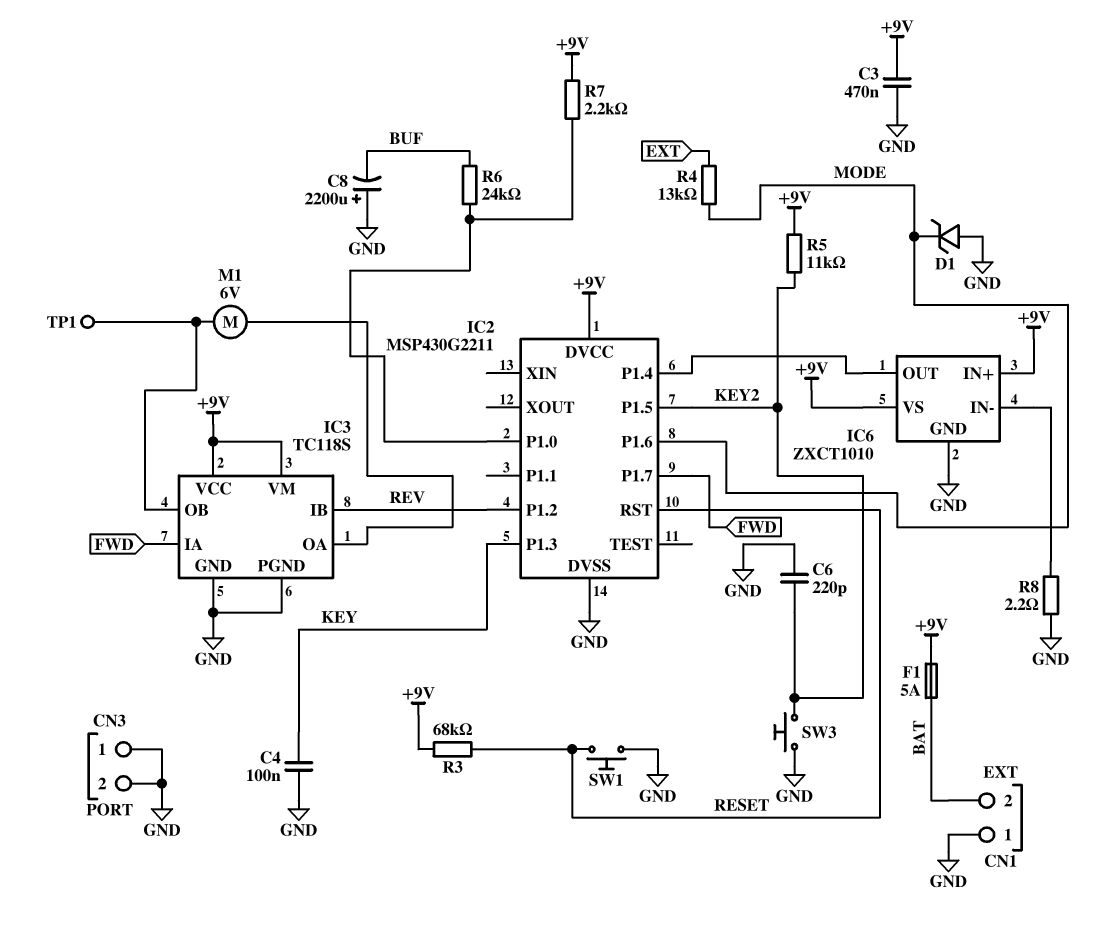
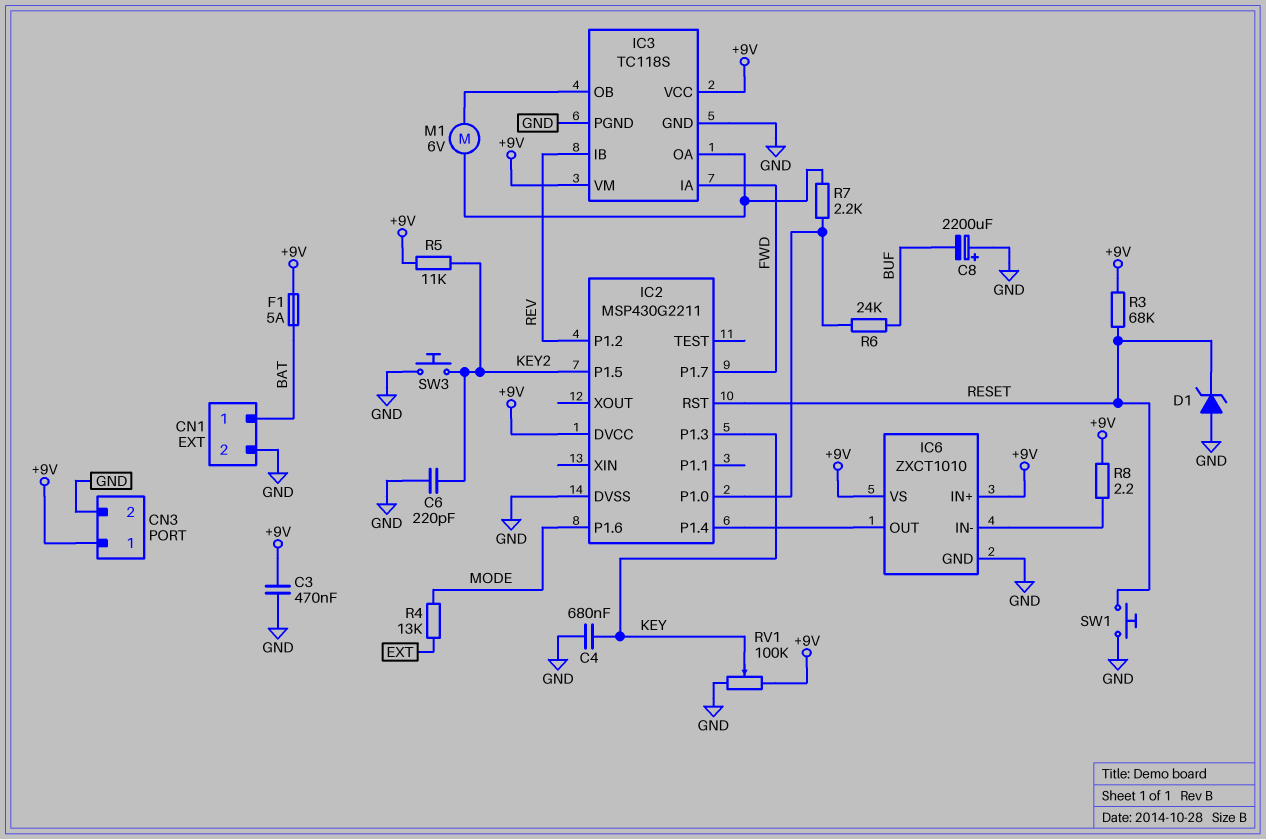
C4: 100nF (GND, KEY) -> 680nF (GND, KEY)
CN1 pin 1: GND -> BAT
CN1 pin 2: BAT -> GND
CN3 pin 1: GND -> +9V
D1: zener (A GND, K MODE) -> zener (A GND, K RESET)
R7: 2.2k (+9V, IC2/P1.0) -> 2.2k (IC2/P1.0, IC3/OA)
R8: 2.2 (GND, IC6/IN-) -> 2.2 (+9V, IC6/IN-)
RV1: none -> 100k (+9V, GND, wiper KEY)
TP1: test point (IC3/OB) -> none

